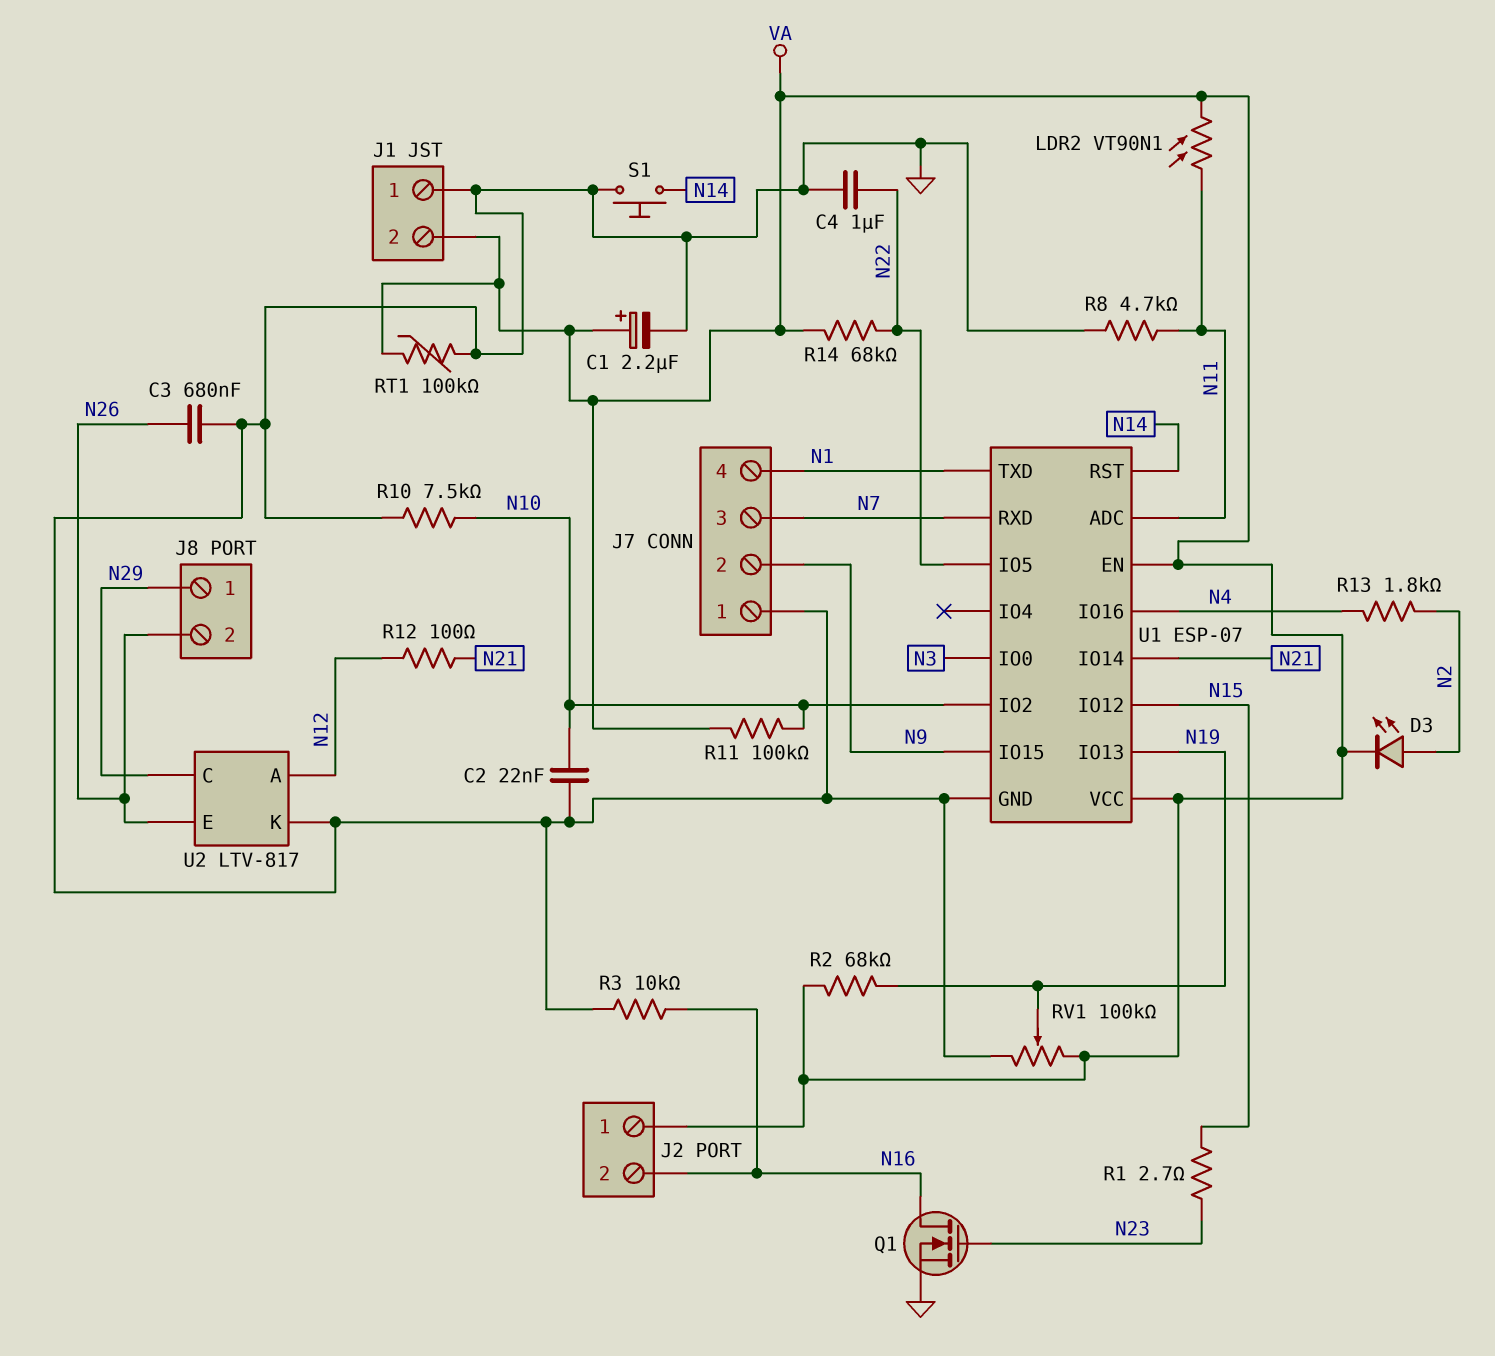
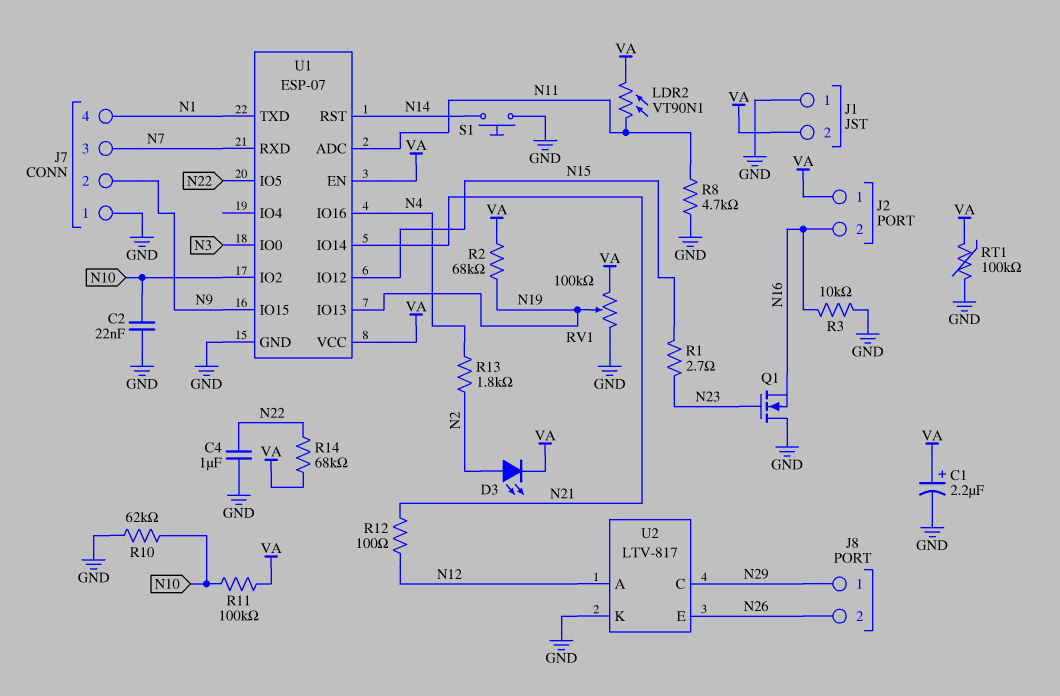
C3: 680nF (GND, N26) -> none
Q1: NMOS (G N23, D N16, S GND) -> NMOS (G N23, D GND, S N16)
R10: 7.5k (GND, N10) -> 62k (GND, N10)

